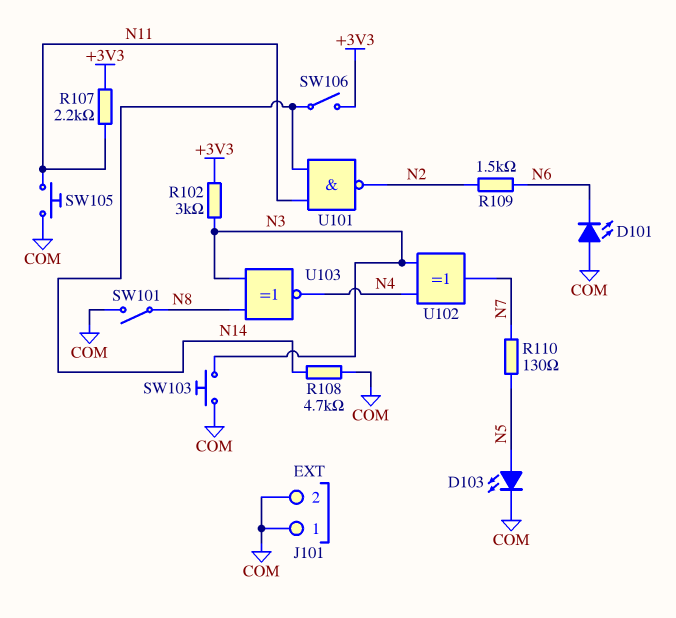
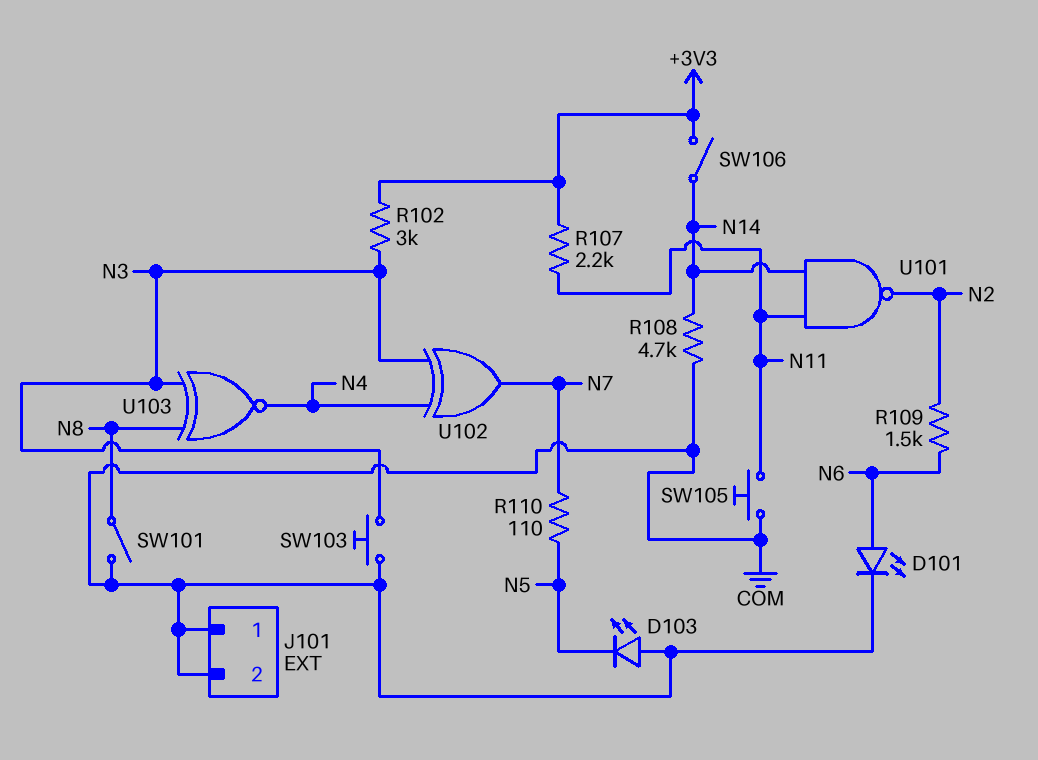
D101: LED (A COM, K N6) -> LED (A N6, K COM)
D103: LED (A N5, K COM) -> LED (A COM, K N5)
R110: 130 (N5, N7) -> 110 (N5, N7)

